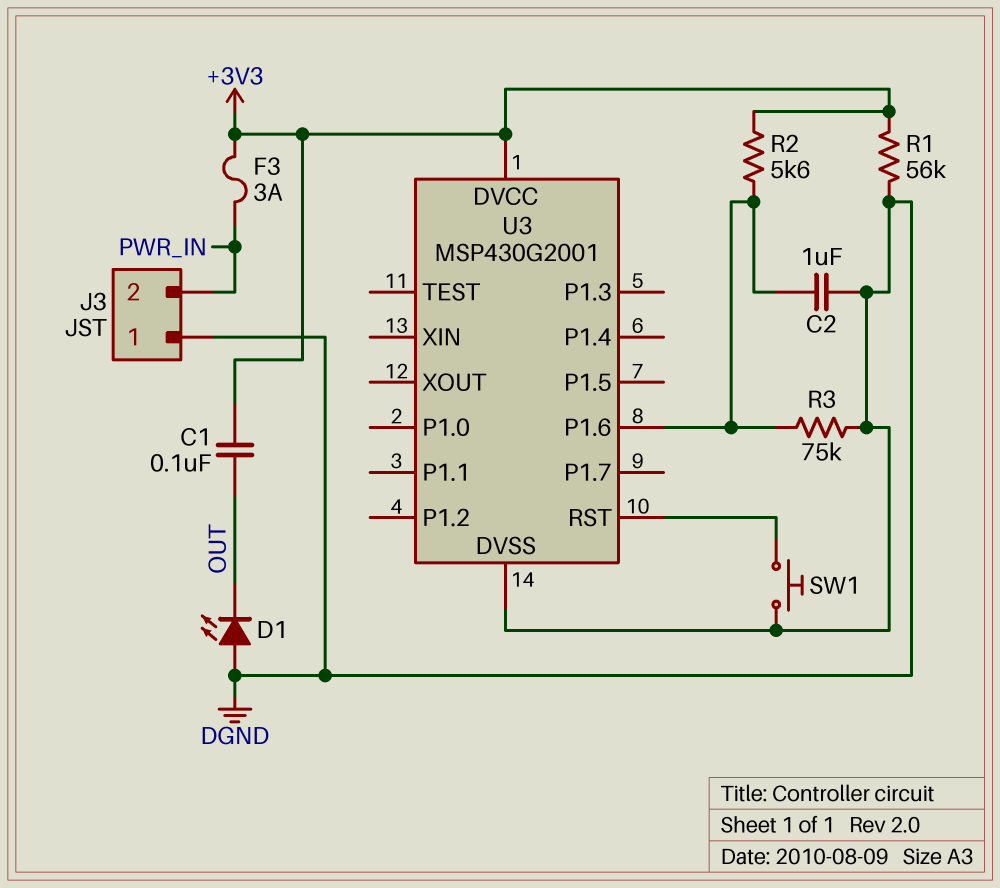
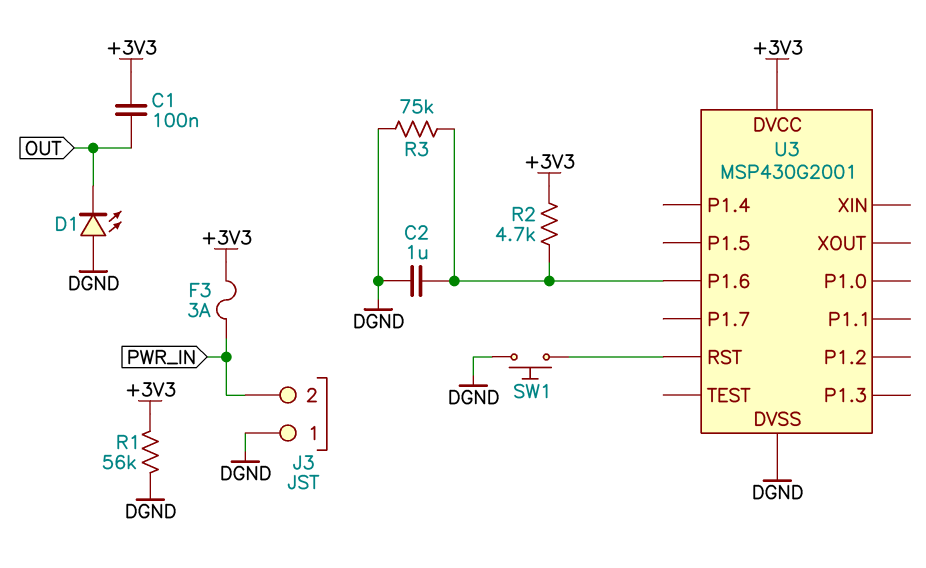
R2: 5.6k (+3V3, U3/P1.6) -> 4.7k (+3V3, U3/P1.6)

